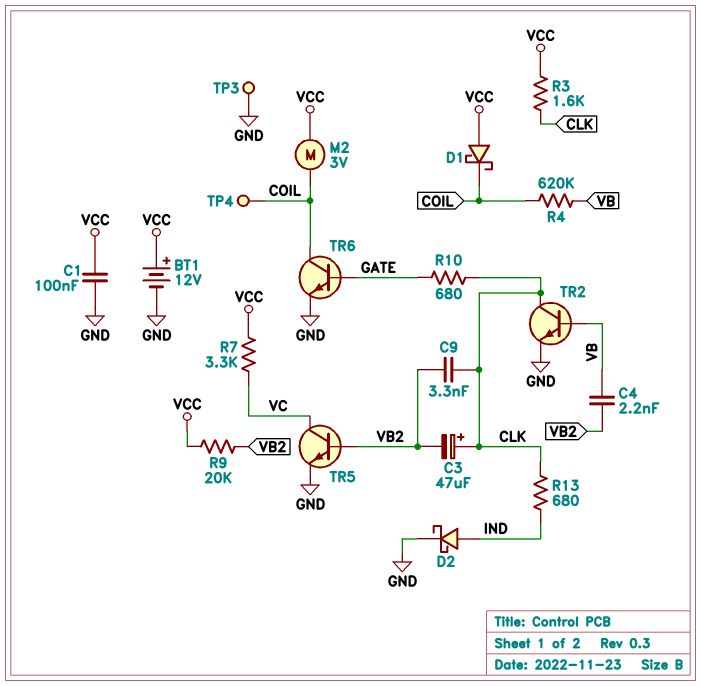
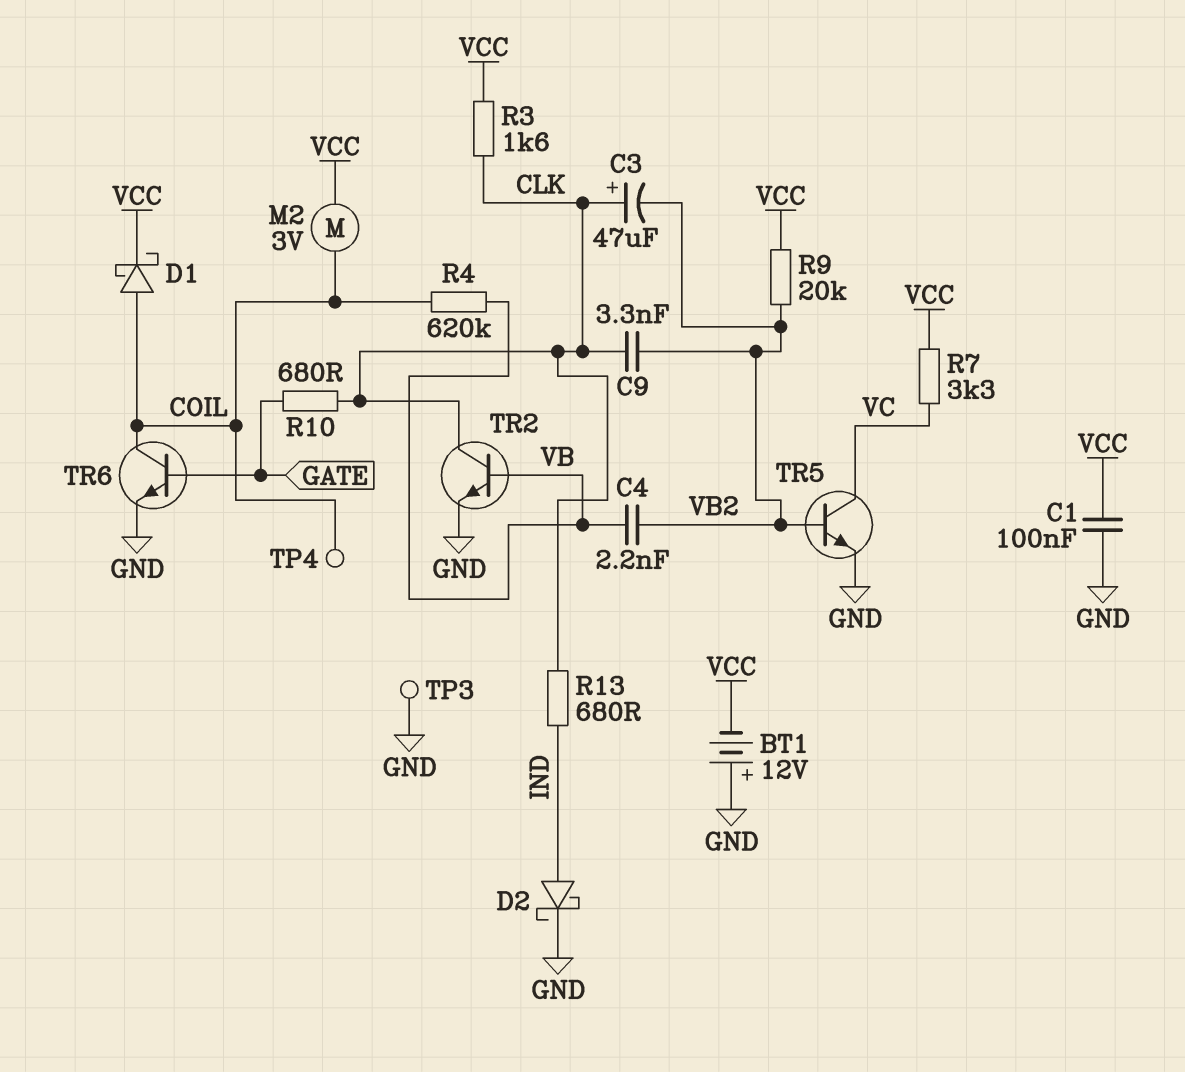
BT1: 12V (plus VCC, minus GND) -> 12V (plus GND, minus VCC)
D1: schottky (A VCC, K COIL) -> schottky (A COIL, K VCC)

